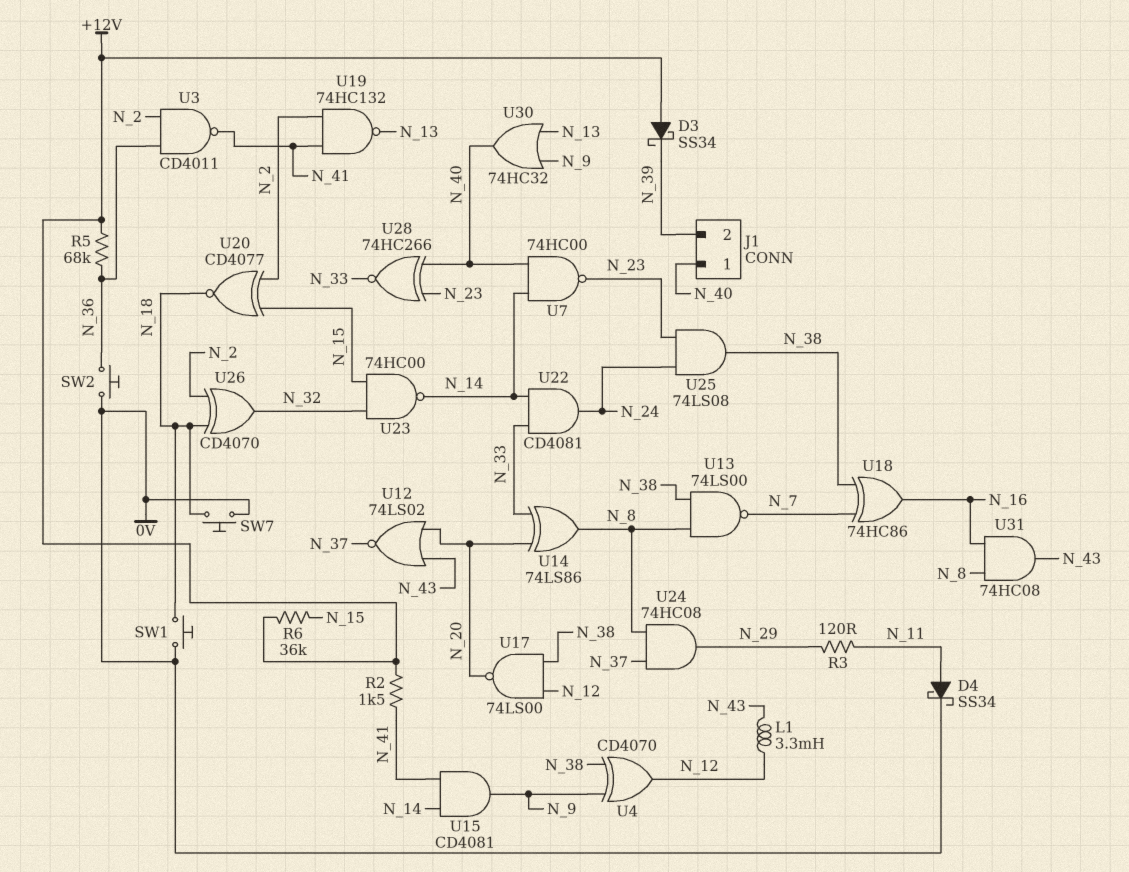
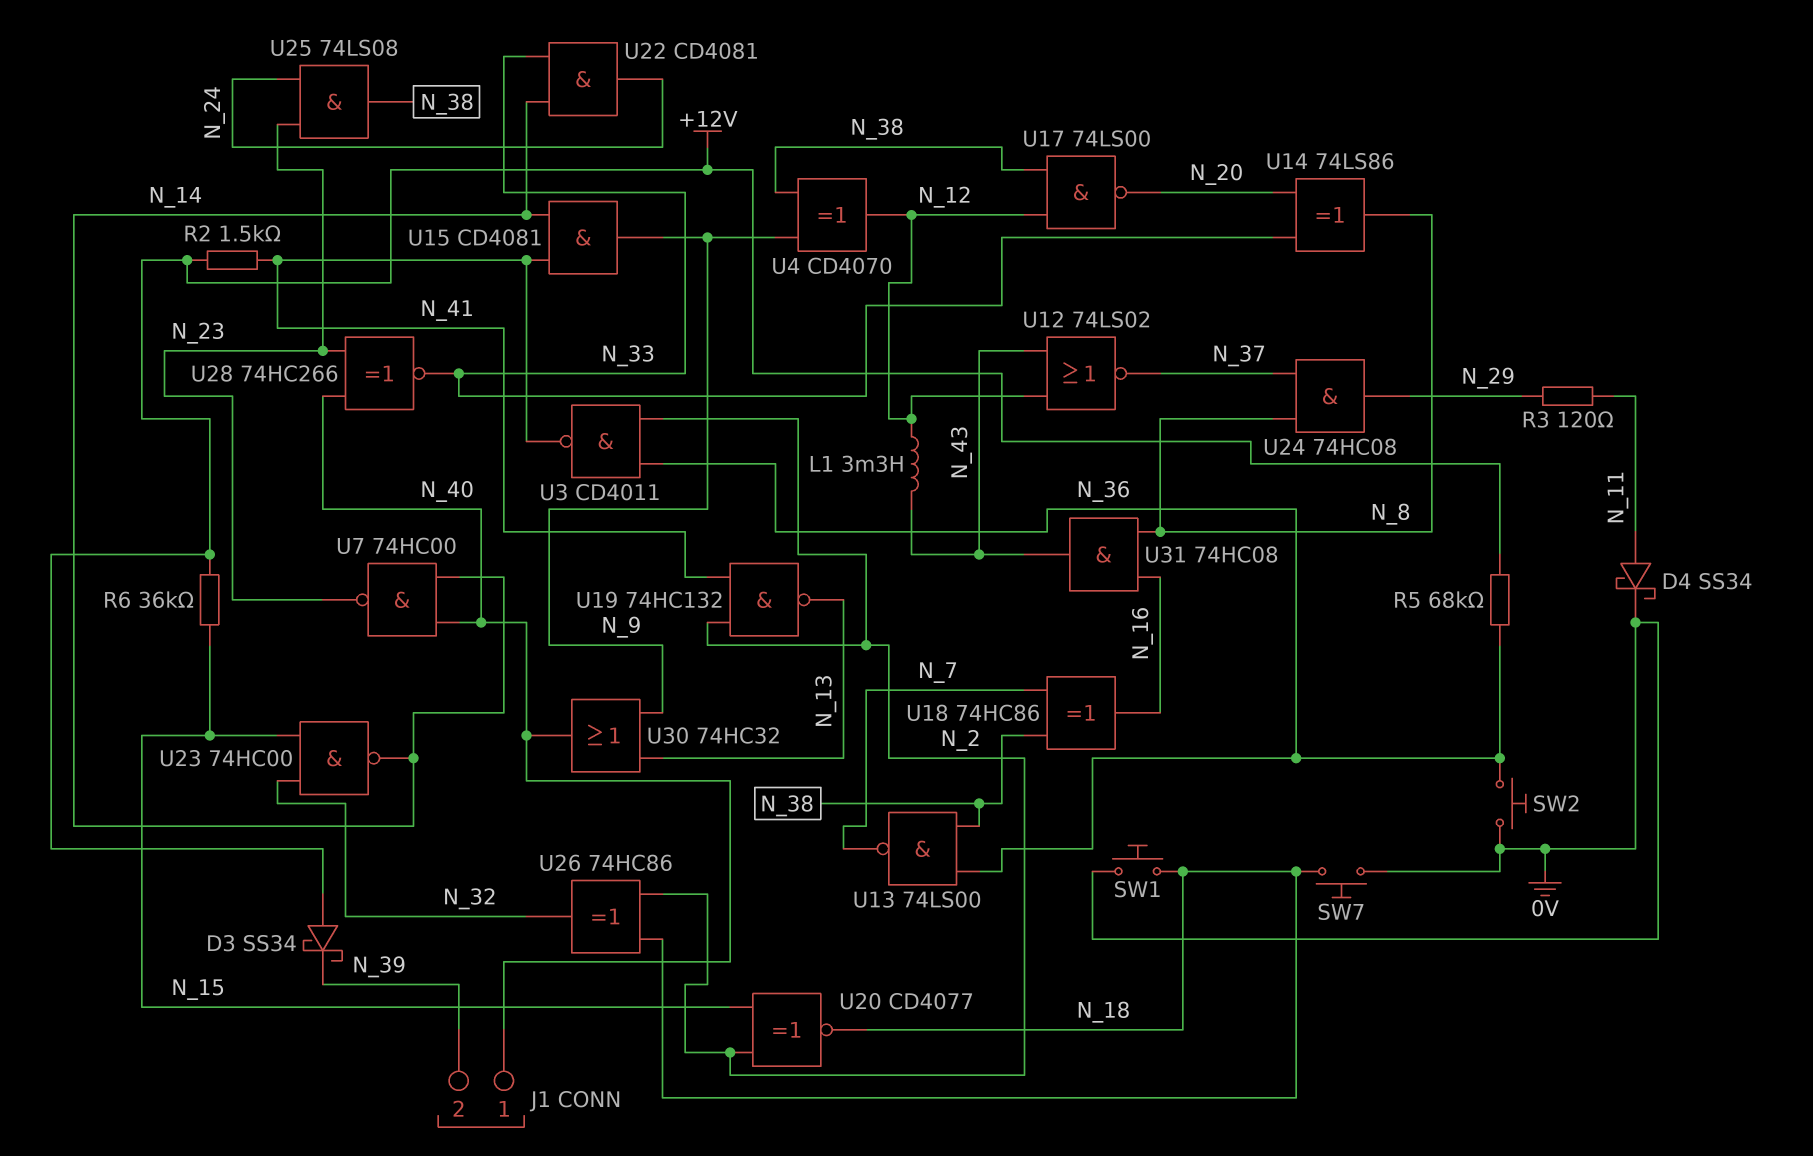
U12: NOR 74LS02 (in N_20, in N_43, out N_37) -> NOR 74LS02 (in N_12, in N_43, out N_37)
U13: NAND 74LS00 (in N_8, in N_38, out N_7) -> NAND 74LS00 (in N_36, in N_38, out N_7)
U26: XOR CD4070 (in N_2, in N_18, out N_32) -> XOR 74HC86 (in N_2, in N_18, out N_32)

